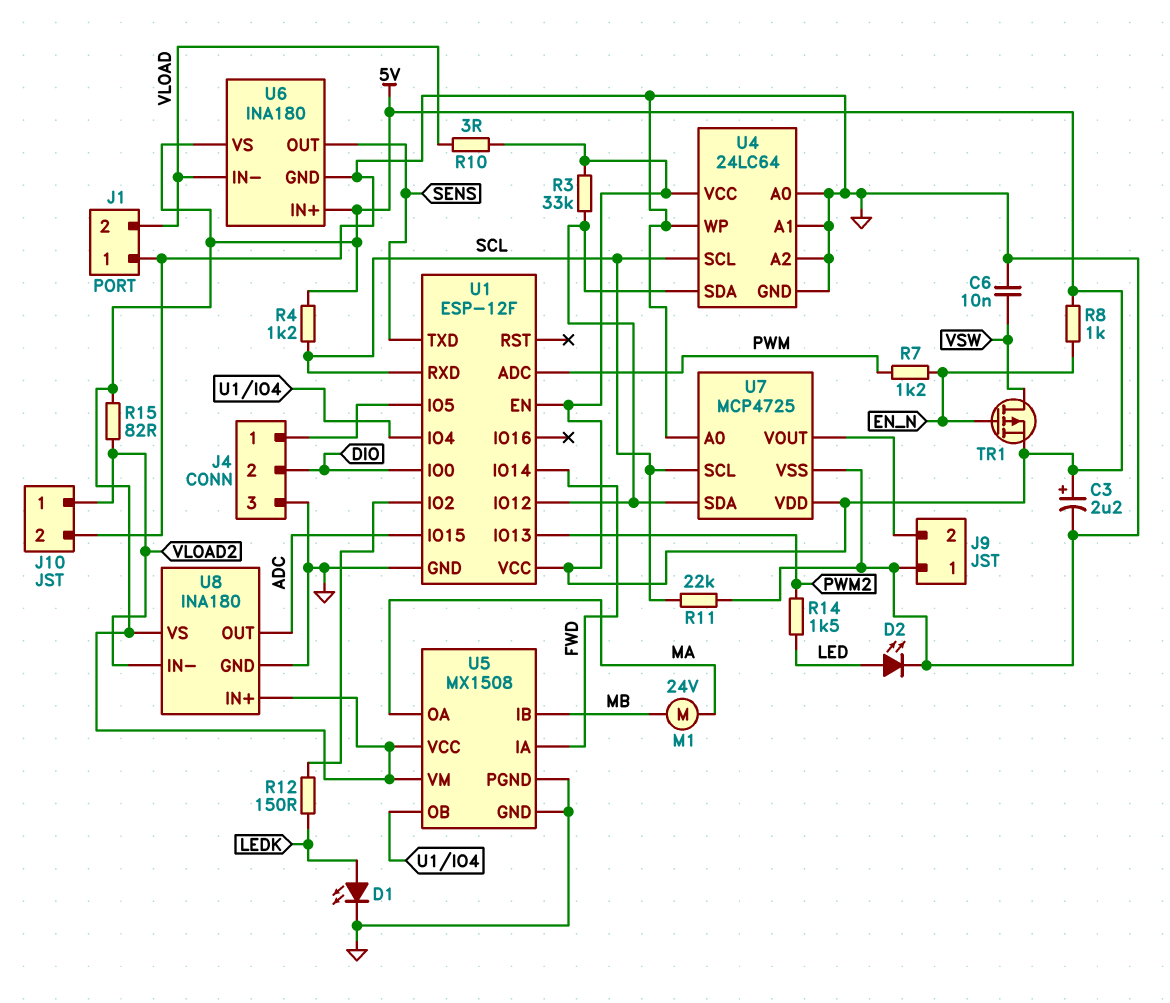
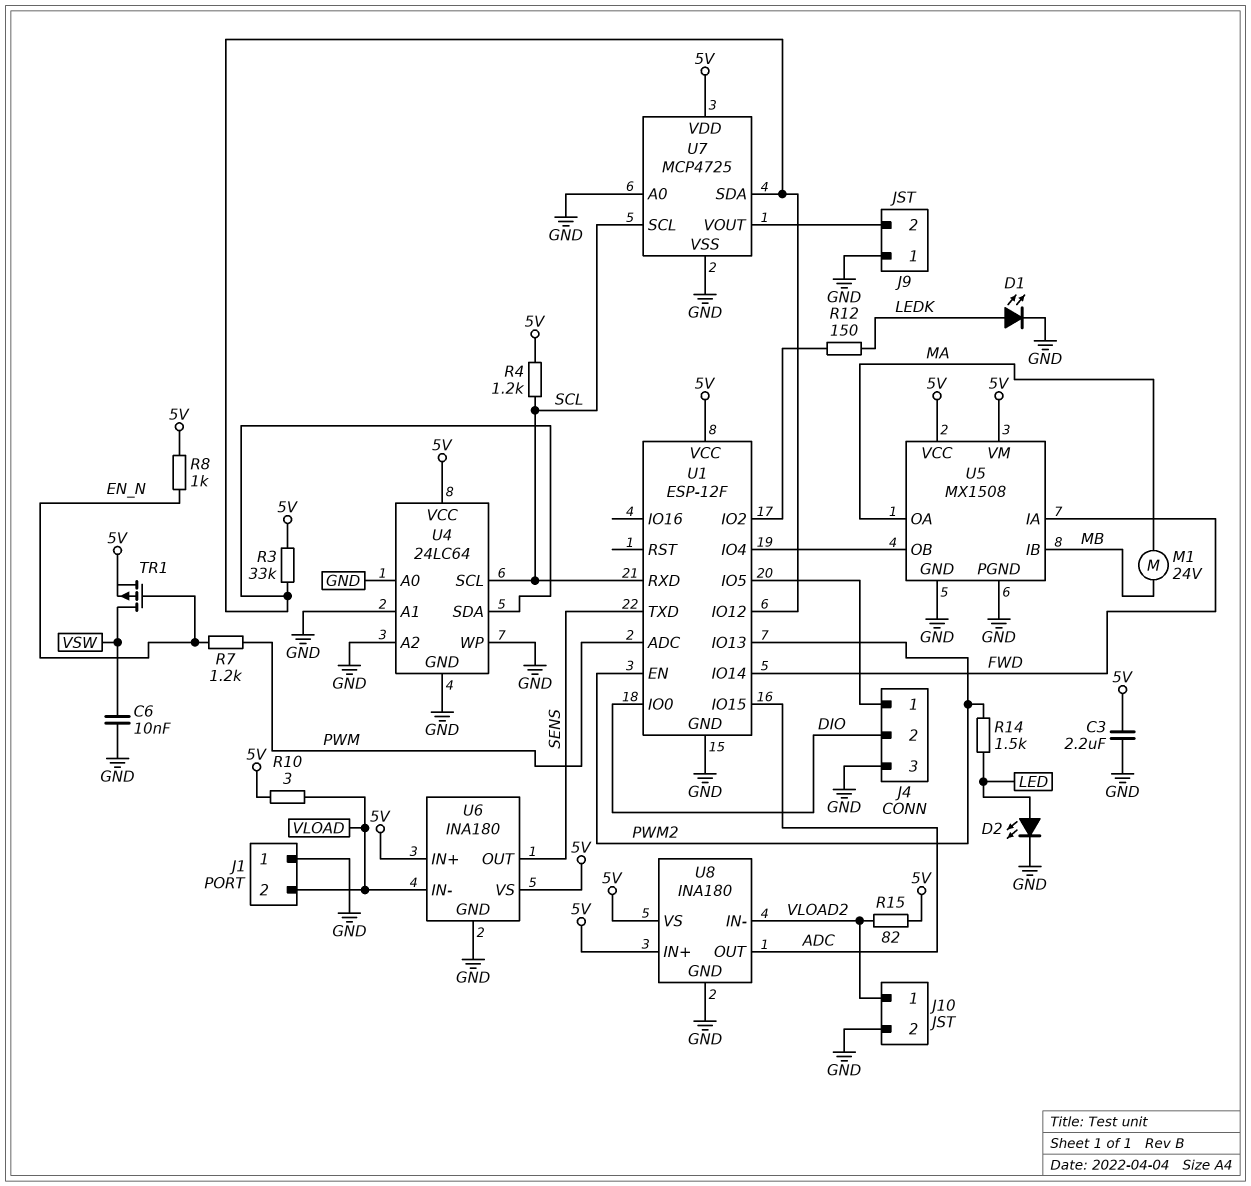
C3: 2.2uF (plus 5V, minus GND) -> 2.2uF (5V, GND)
R11: 22k (GND, SCL) -> none
U1 pin EN: 5V -> PWM2

